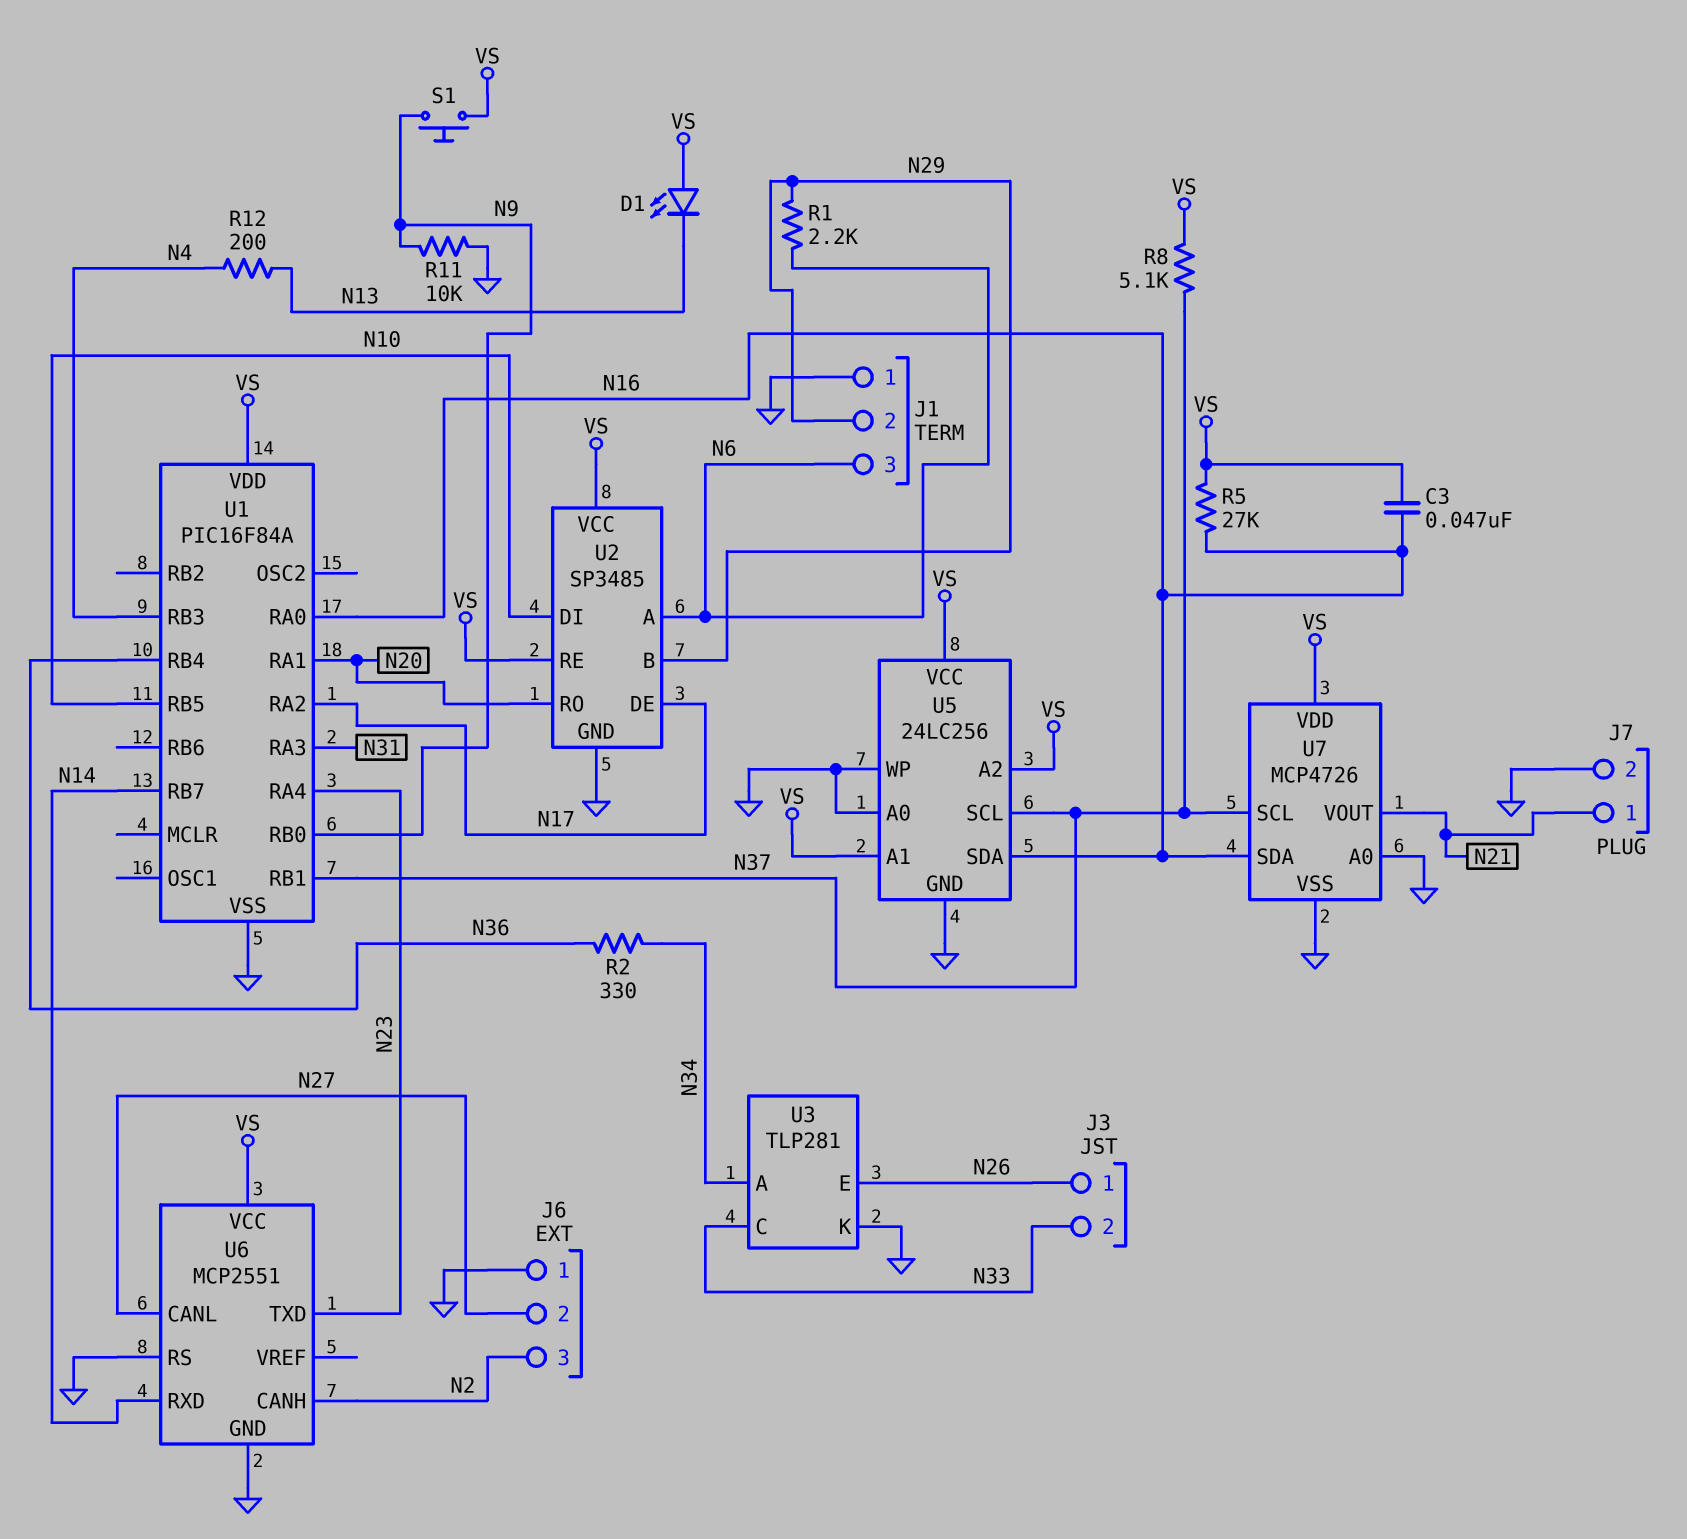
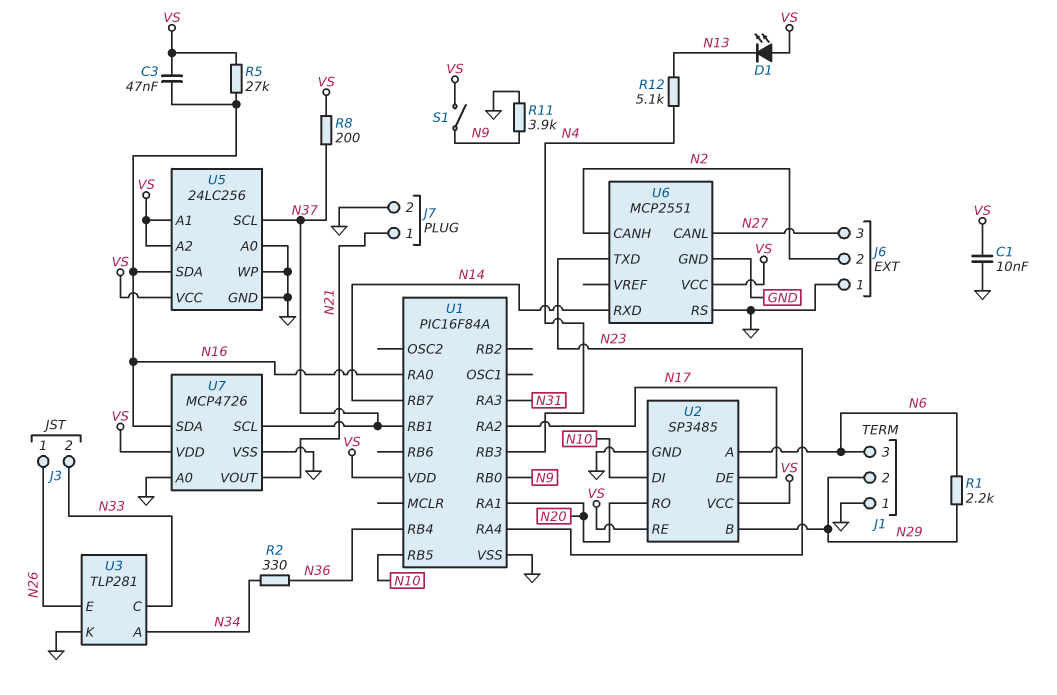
C1: none -> 10nF (GND, VS)
J6 pin 2: N27 -> N2
J6 pin 3: N2 -> N27
R8: 5.1k (N37, VS) -> 200 (N37, VS)
R11: 10k (GND, N9) -> 3.9k (GND, N9)
R12: 200 (N4, N13) -> 5.1k (N4, N13)
S1: button (N9, VS) -> switch (N9, VS)

